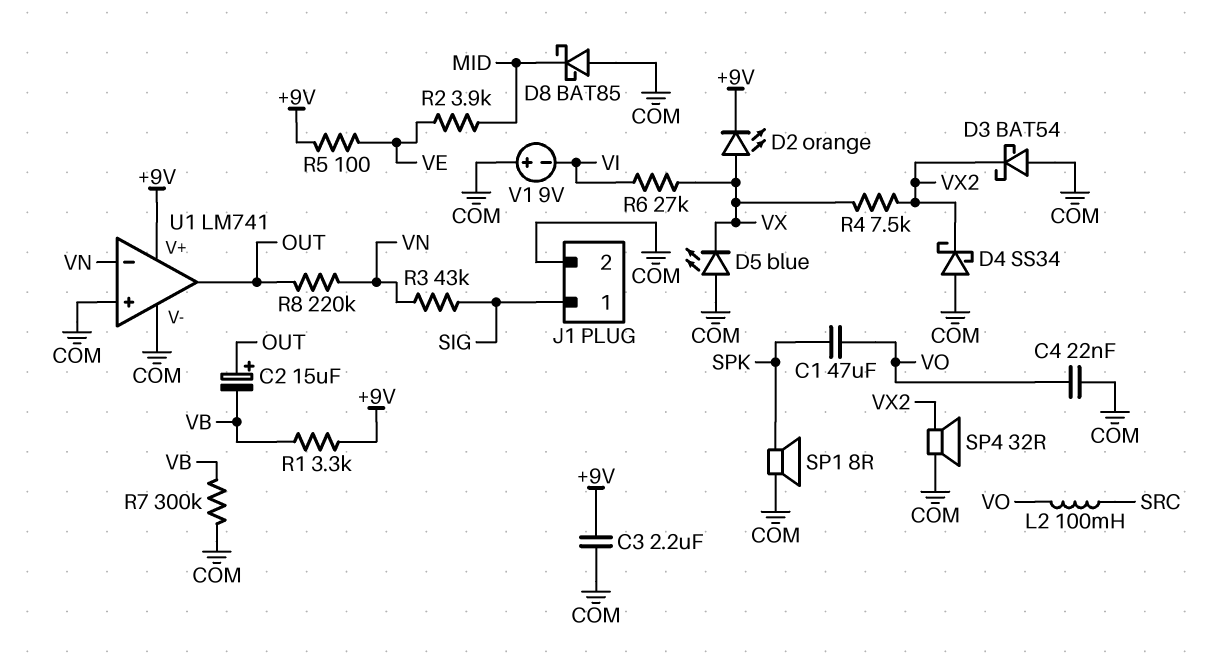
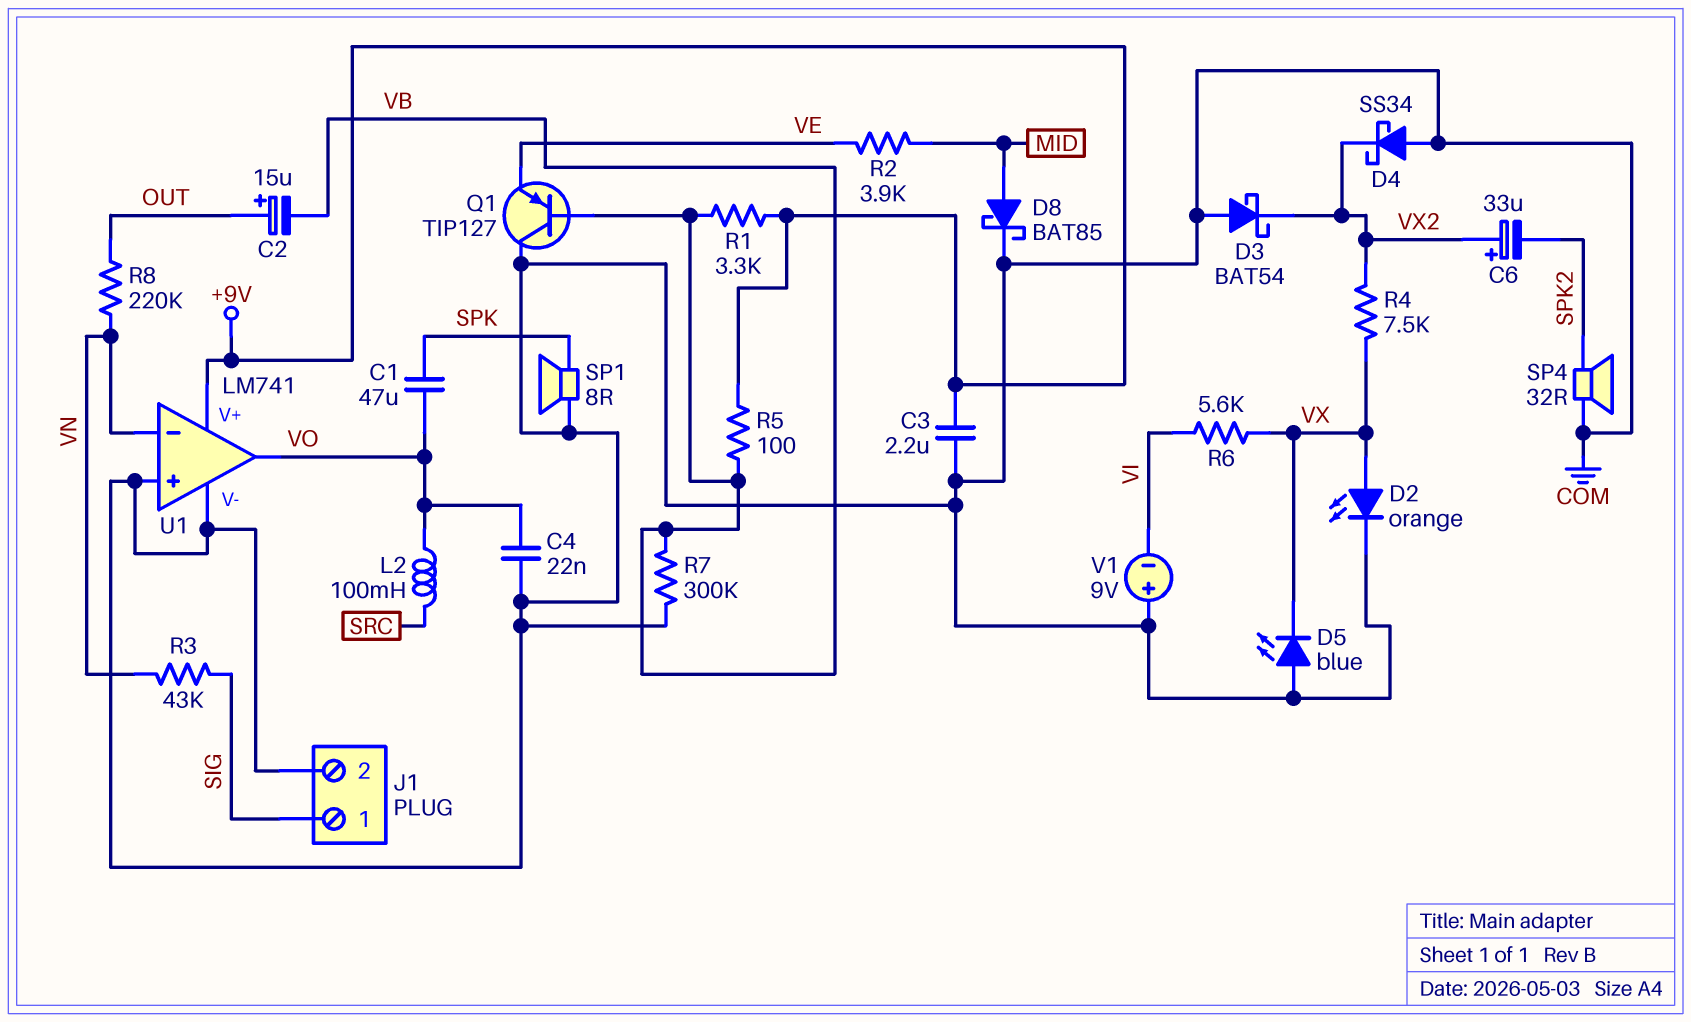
C6: none -> 33uF (plus VX2, minus SPK2)
D2: LED orange (A VX, K +9V) -> LED orange (A VX, K COM)
D8: schottky BAT85 (A COM, K MID) -> schottky BAT85 (A MID, K COM)
Q1: none -> PNP TIP127 (B VB, C COM, E VE)
R5: 100 (+9V, VE) -> 100 (+9V, VB)
R6: 27k (VI, VX) -> 5.6k (VI, VX)
SP4: speaker 32R (COM, VX2) -> speaker 32R (COM, SPK2)
U1 pin out: OUT -> VO

